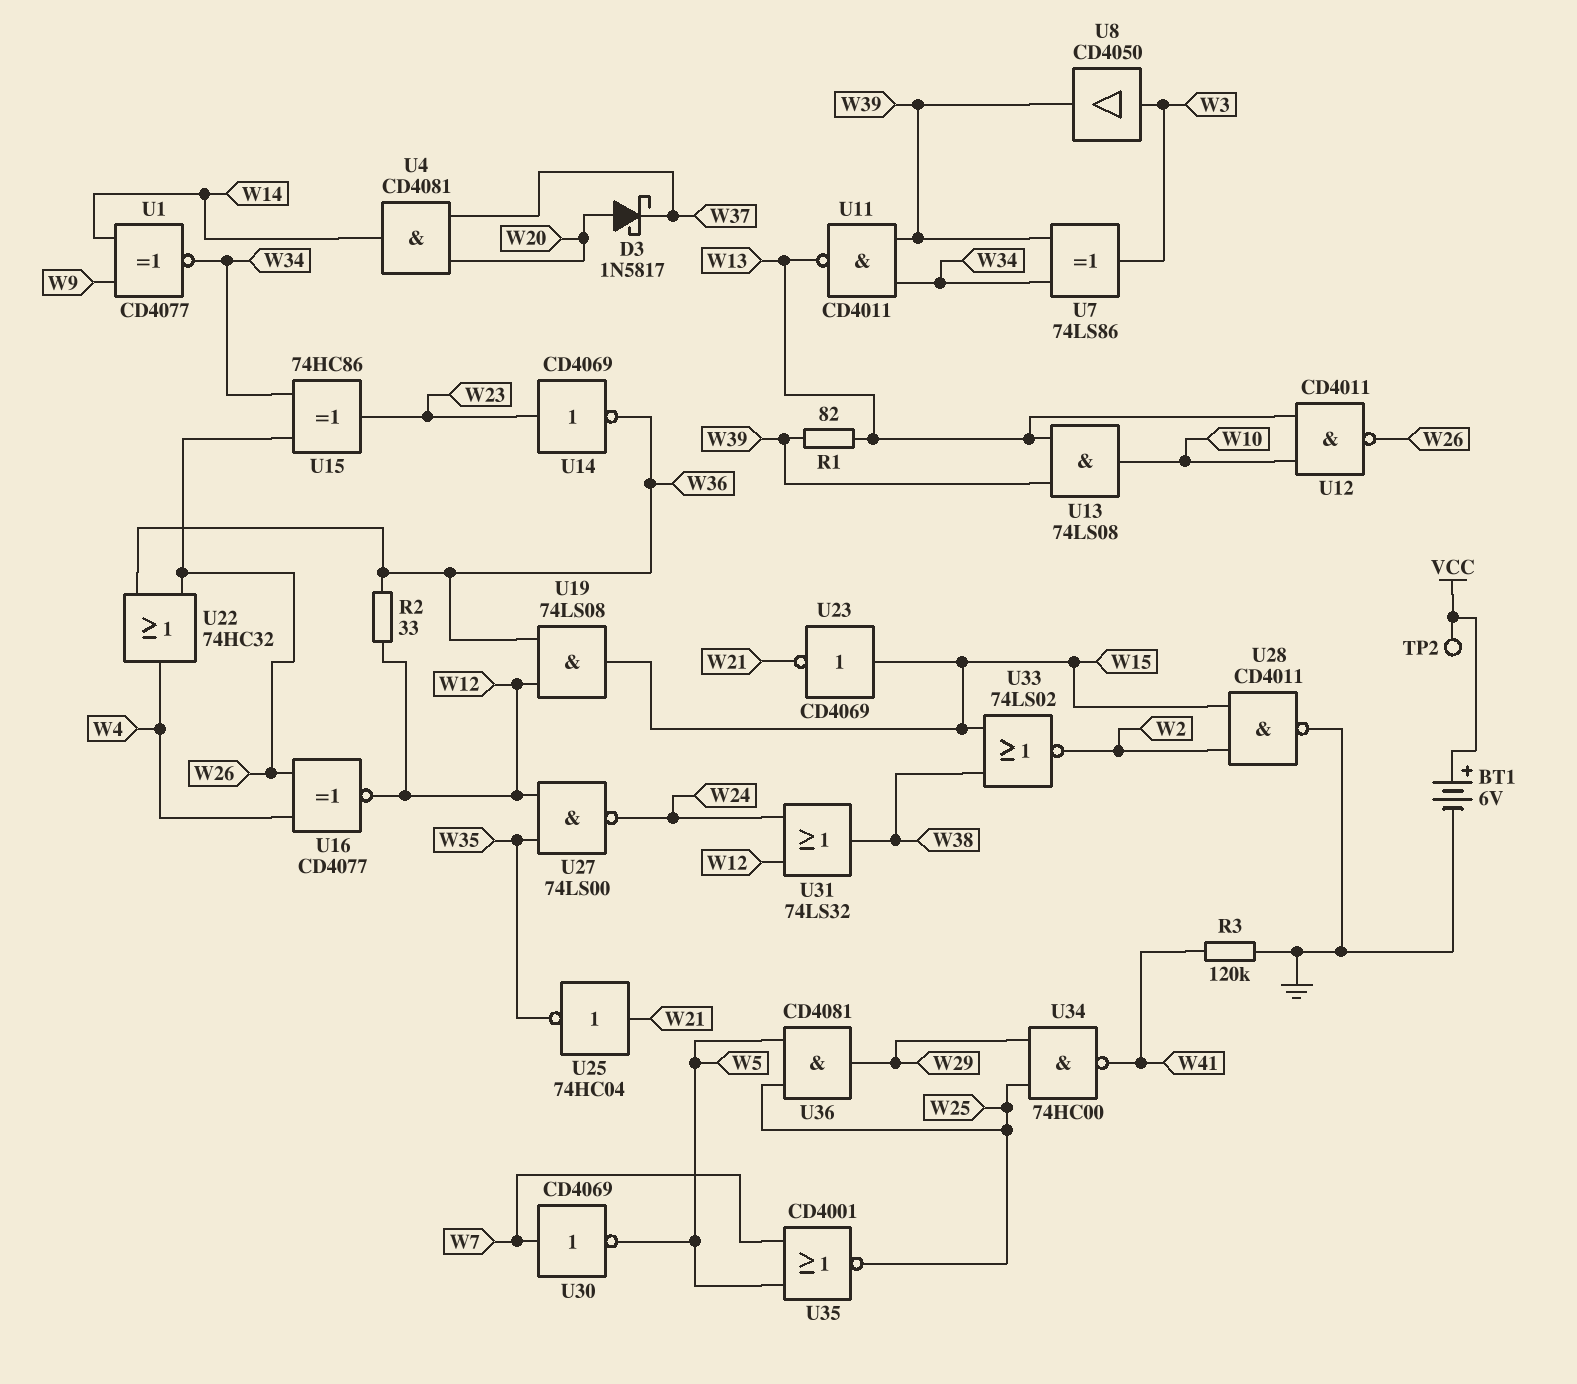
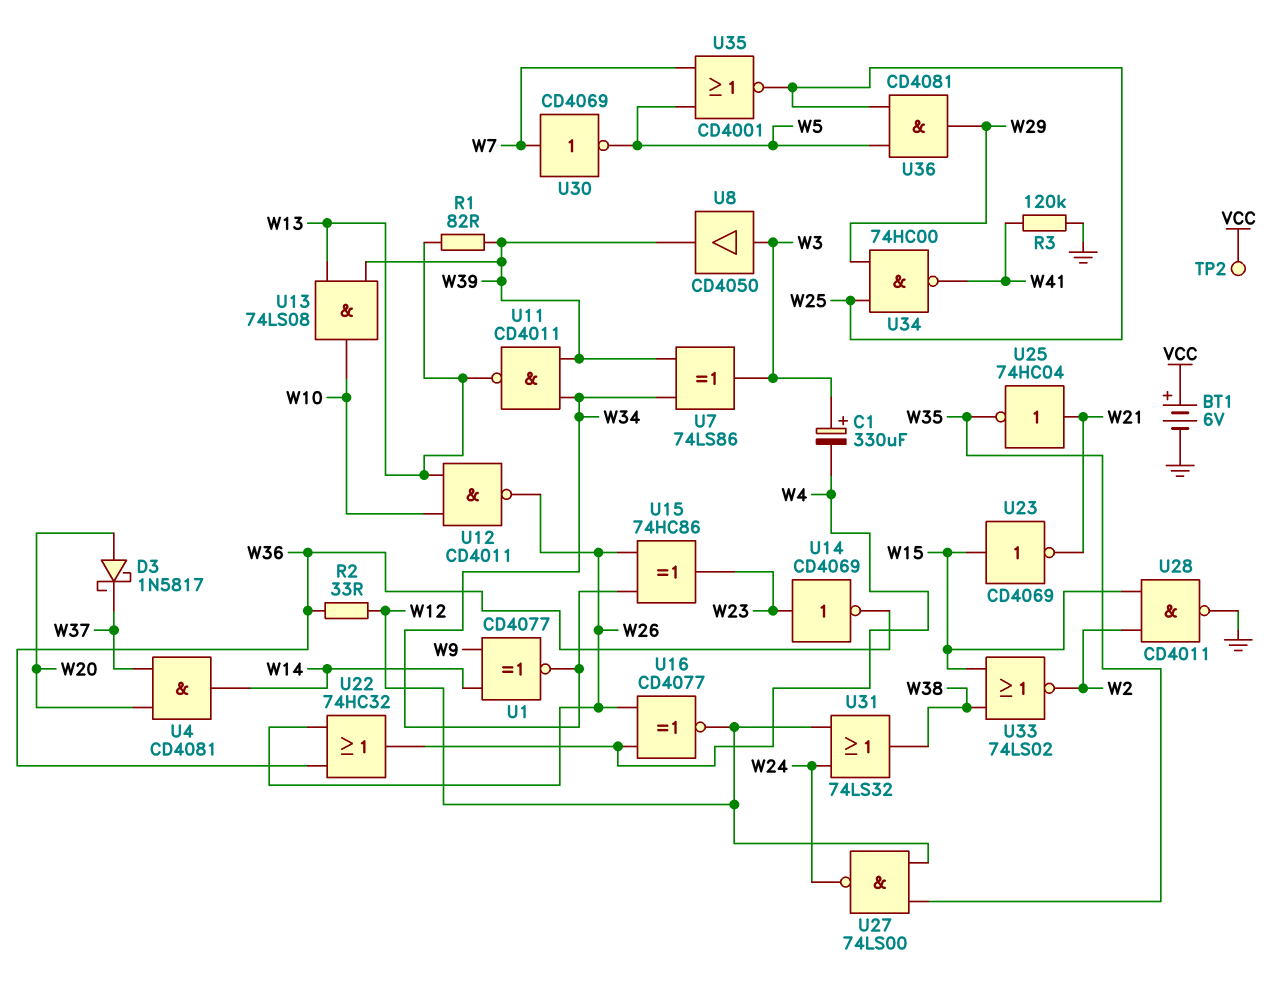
C1: none -> 330uF (plus W3, minus W4)
U19: AND 74LS08 (in W12, in W36, out W15) -> none

